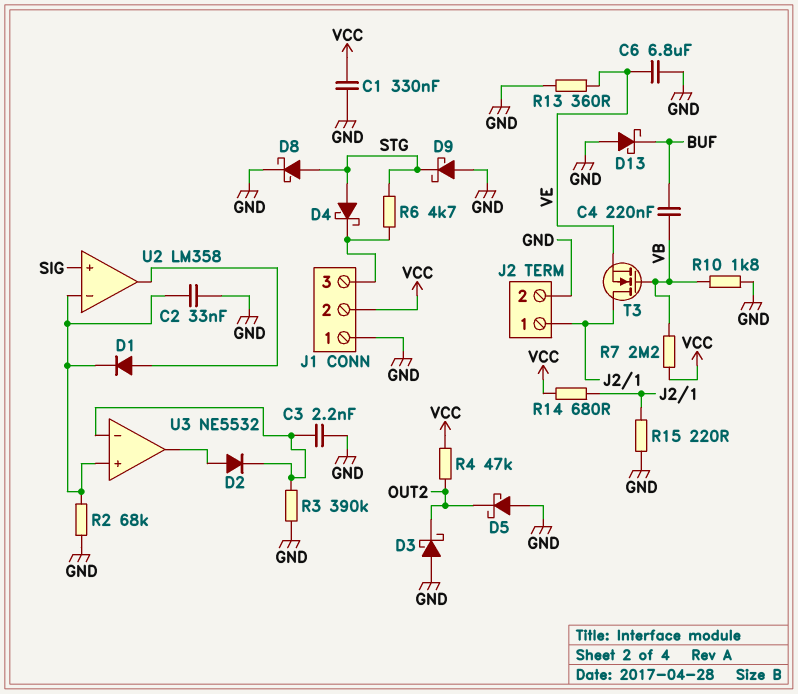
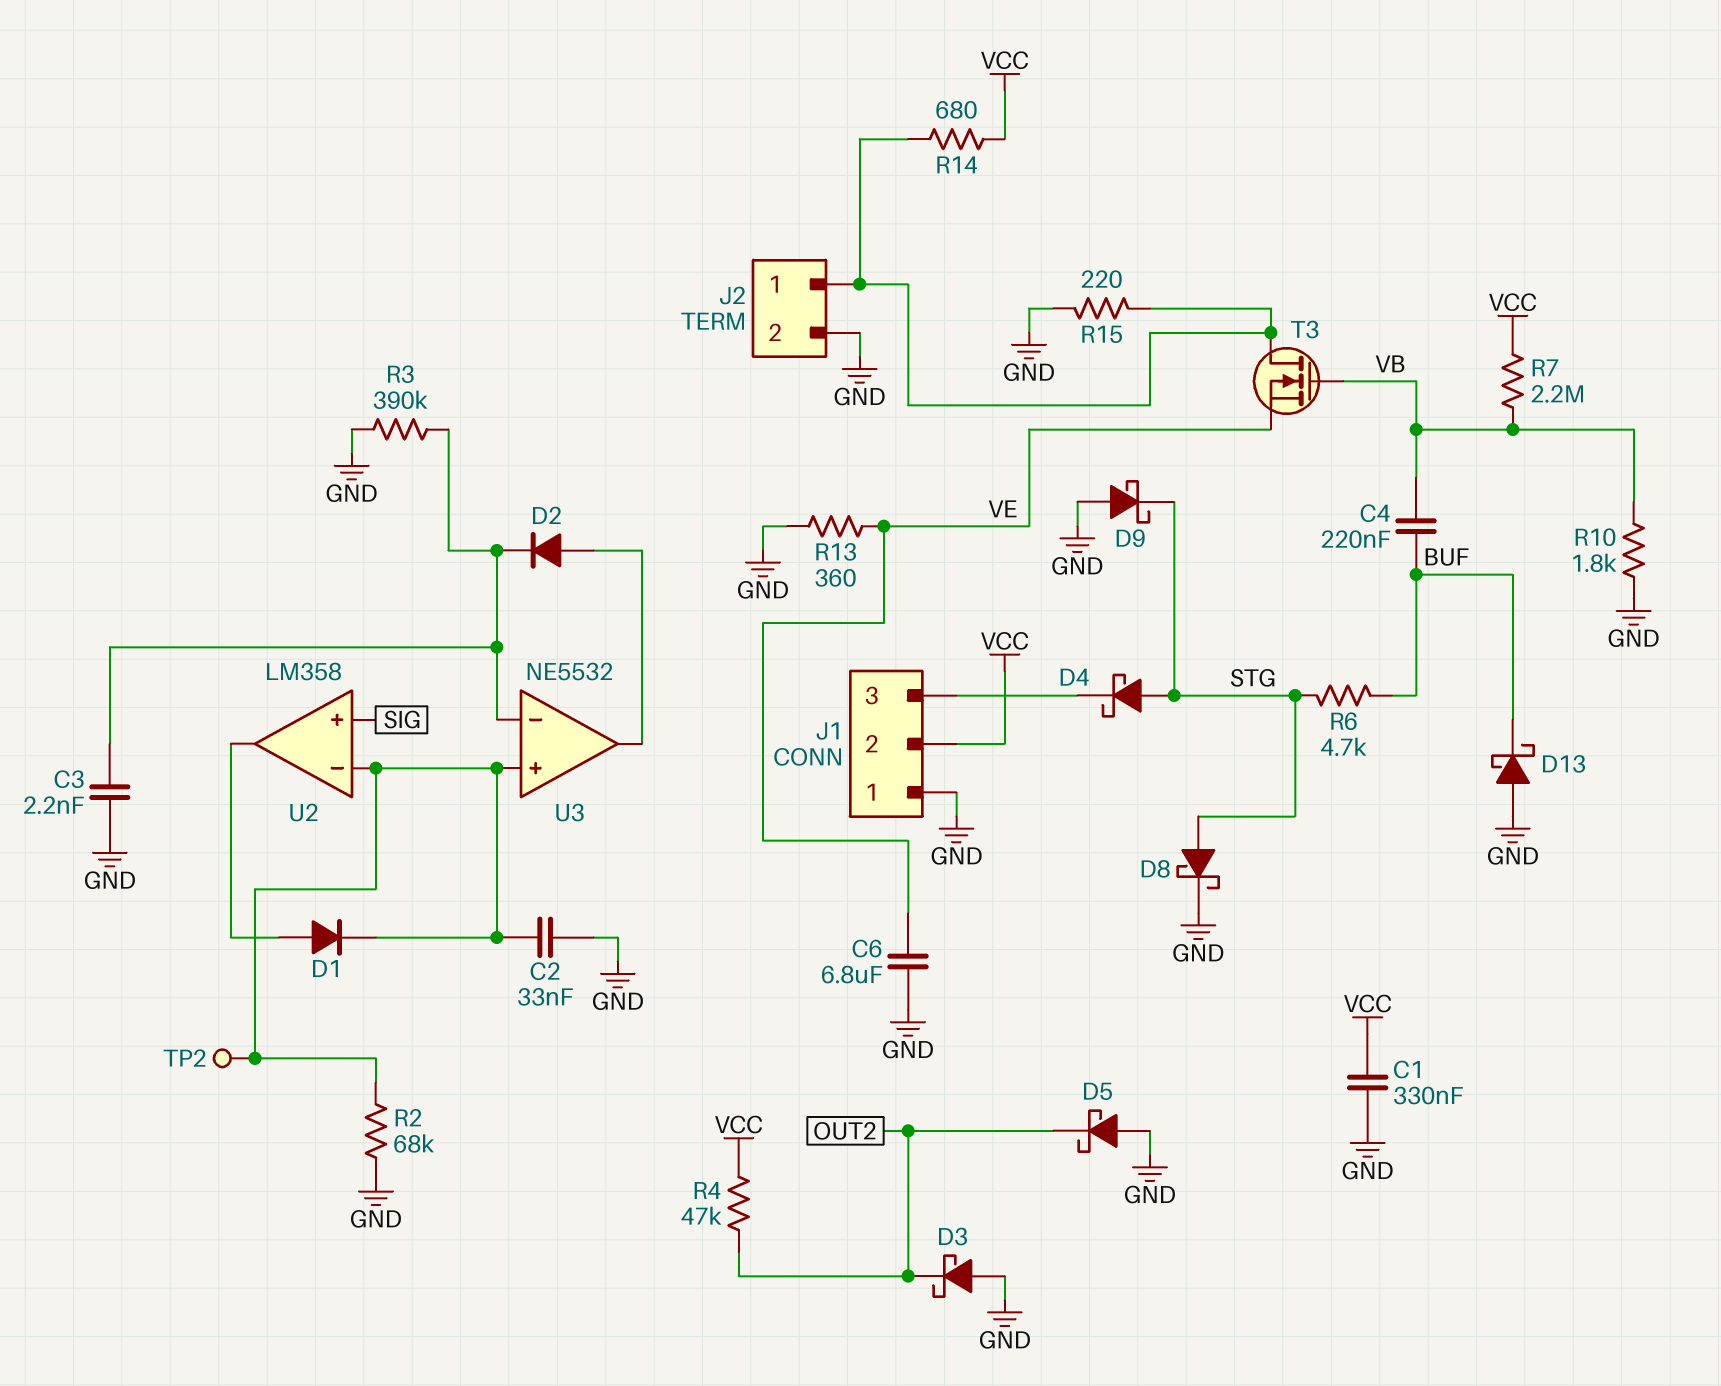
R6: 4.7k (J1/3, STG) -> 4.7k (BUF, STG)
TP2: none -> test point (U2/in-)

